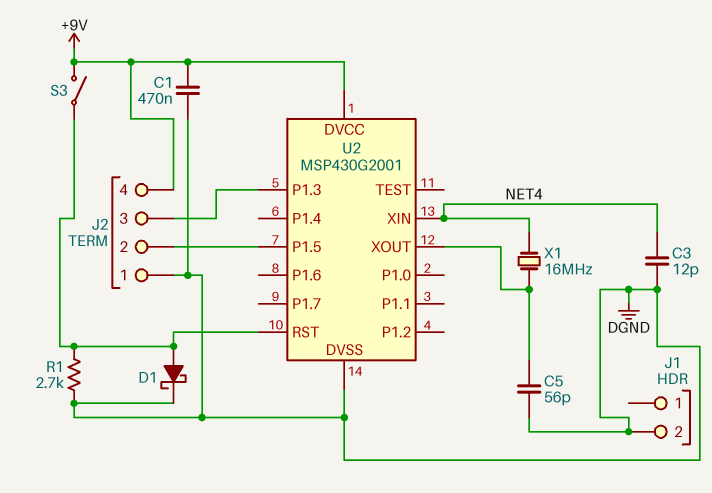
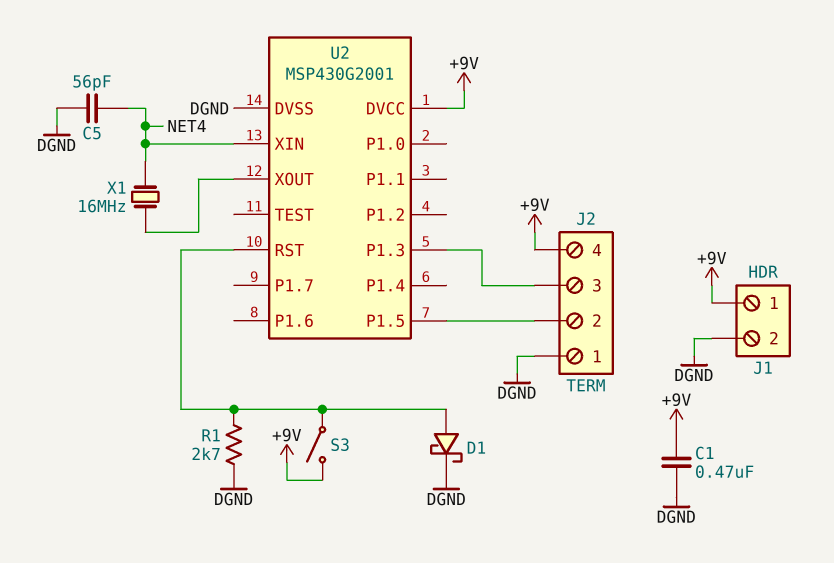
C3: 12pF (DGND, NET4) -> none
C5: 56pF (DGND, U2/XOUT) -> 56pF (DGND, NET4)
J1 pin 1: none -> +9V

